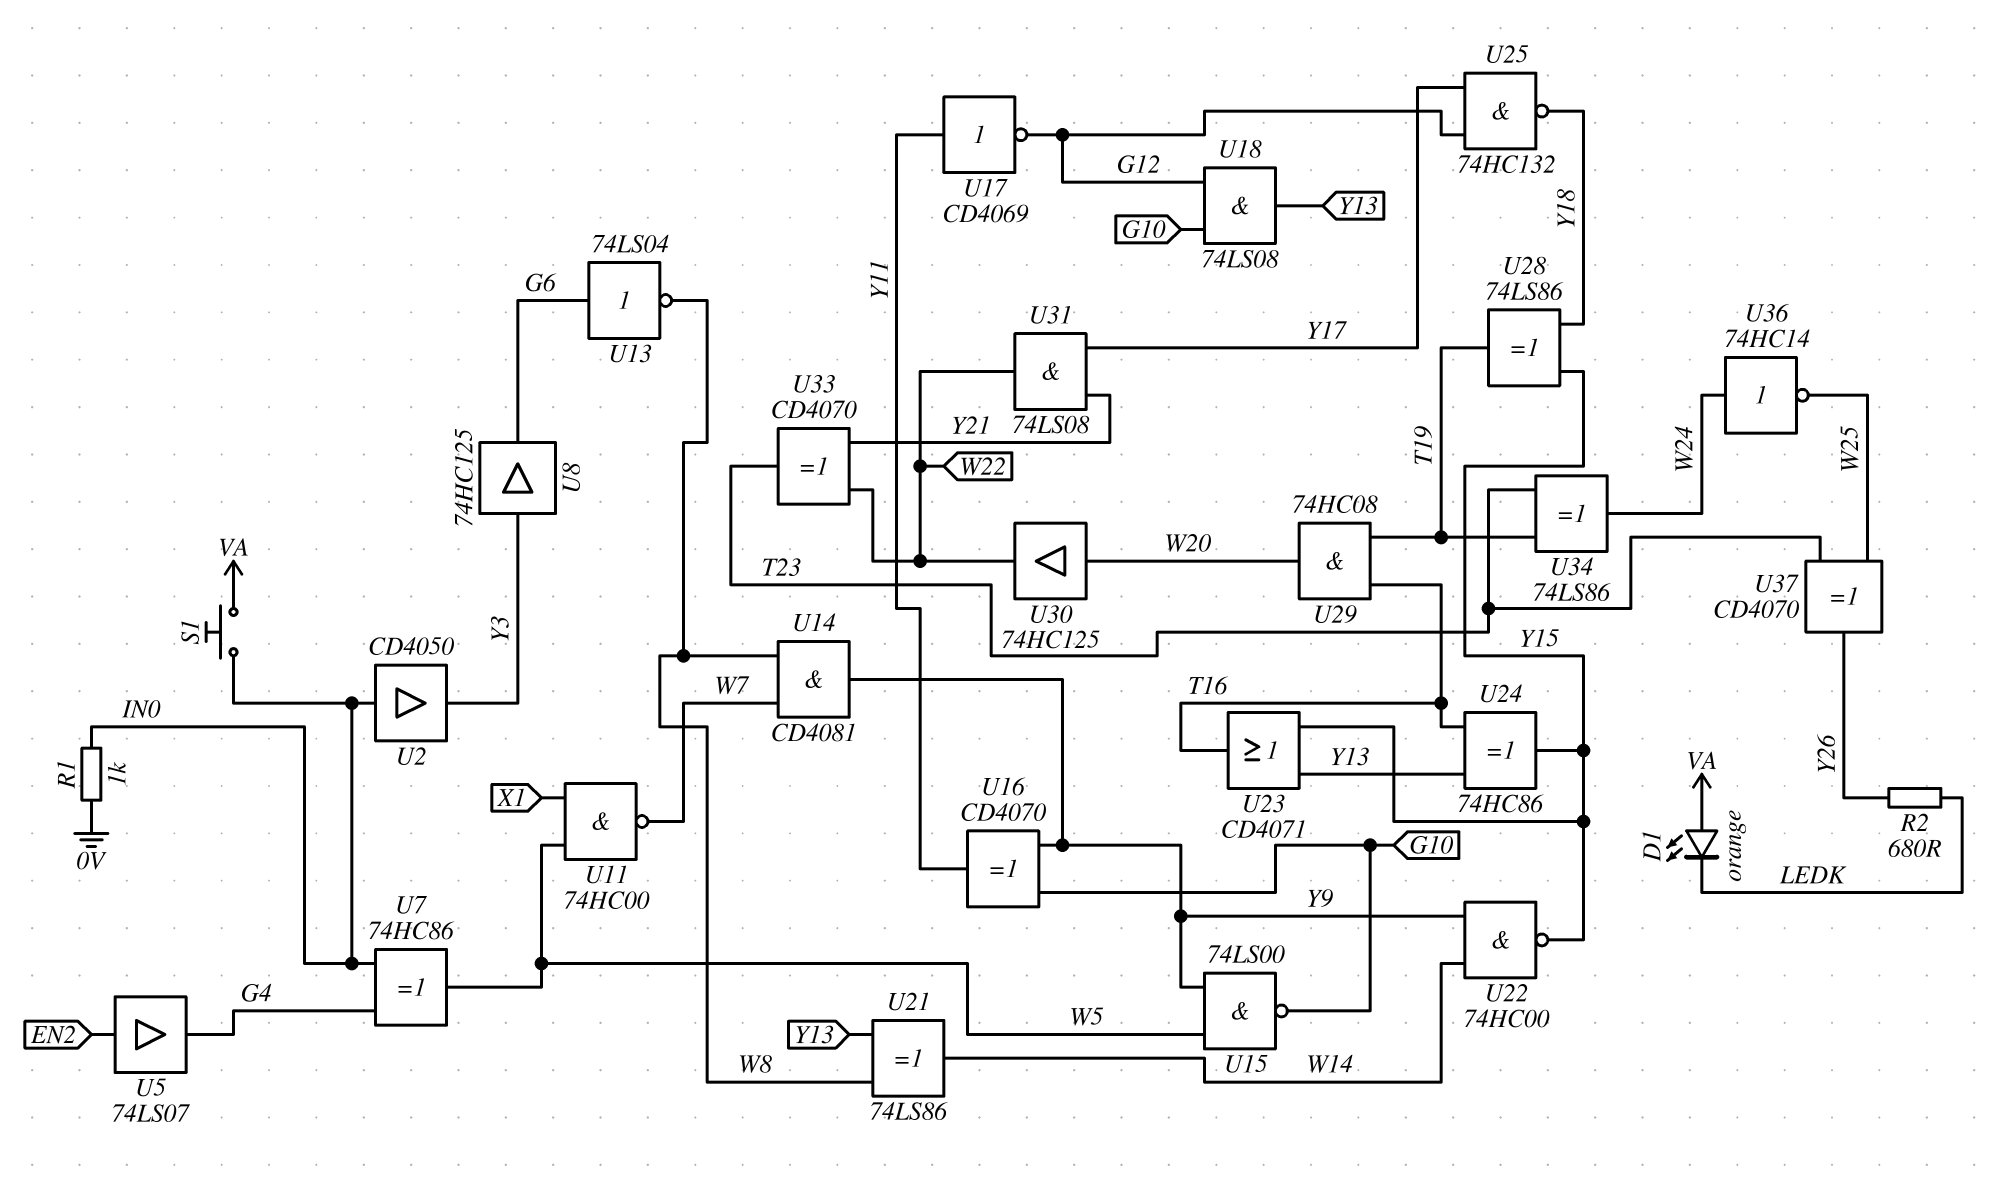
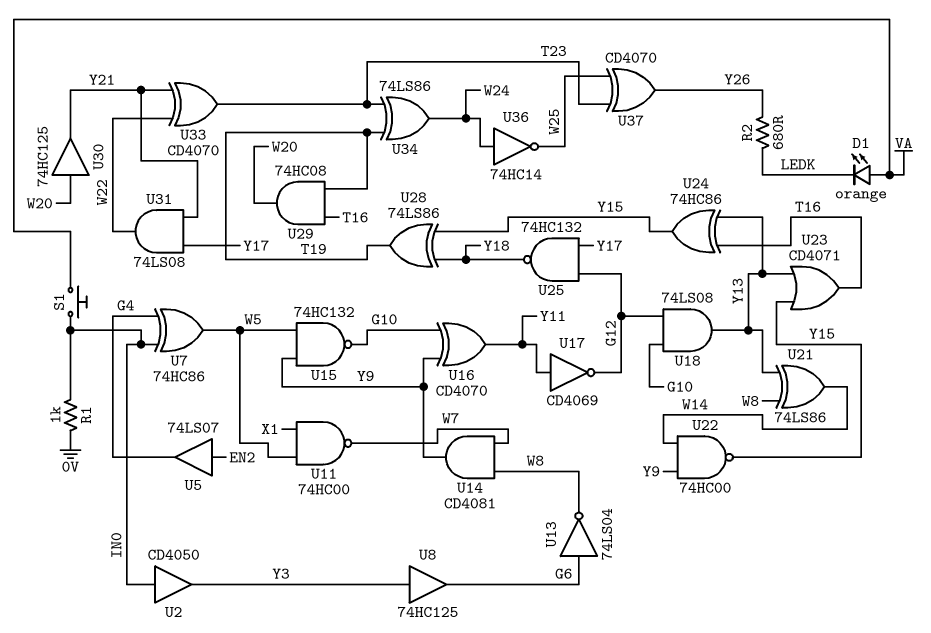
U15: NAND 74LS00 (in W5, in Y9, out G10) -> NAND 74HC132 (in W5, in Y9, out G10)
U30: buffer 74HC125 (in W20, out W22) -> buffer 74HC125 (in W20, out Y21)

